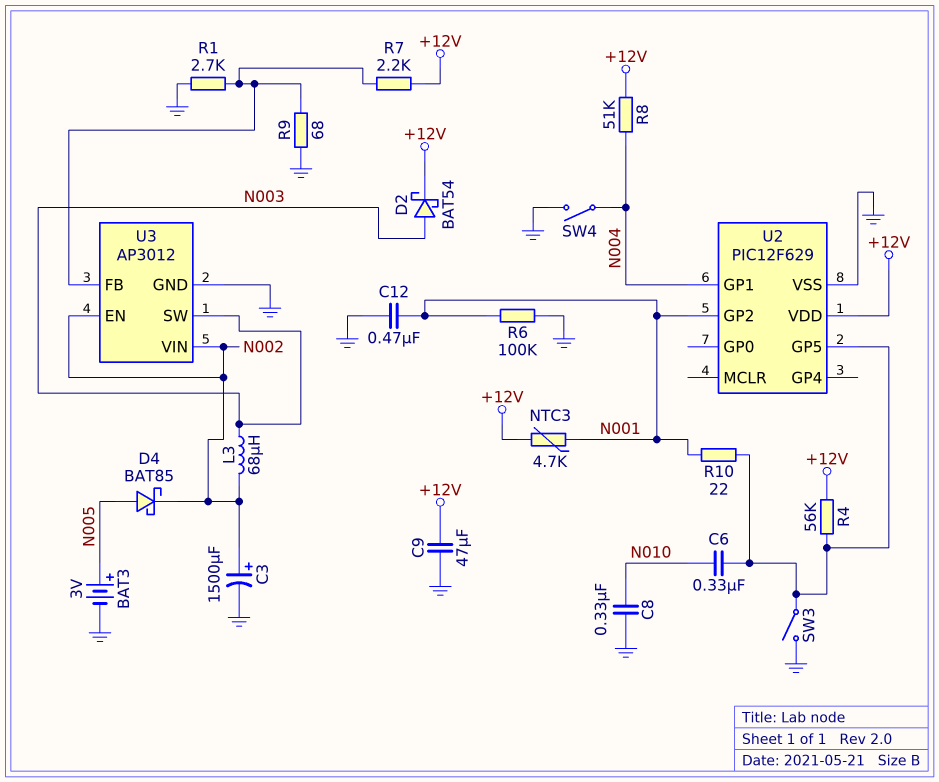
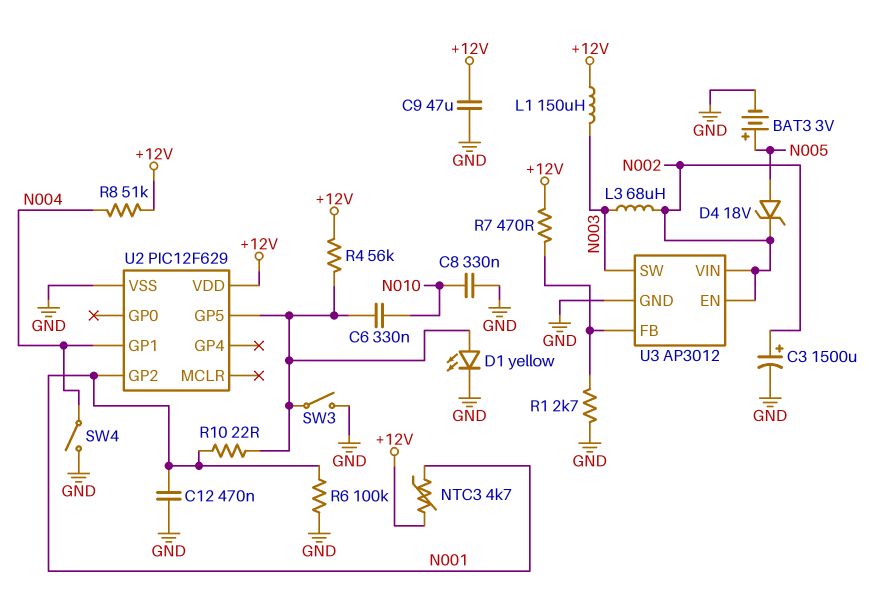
D1: none -> LED yellow (A U2/GP5, K GND)
D2: schottky BAT54 (A N003, K +12V) -> none
D4: schottky BAT85 (A N005, K N002) -> zener 18V (A N005, K N002)
L1: none -> 150uH (+12V, N003)
R7: 2.2k (+12V, U3/FB) -> 470 (+12V, U3/FB)
R9: 68 (GND, U3/FB) -> none

